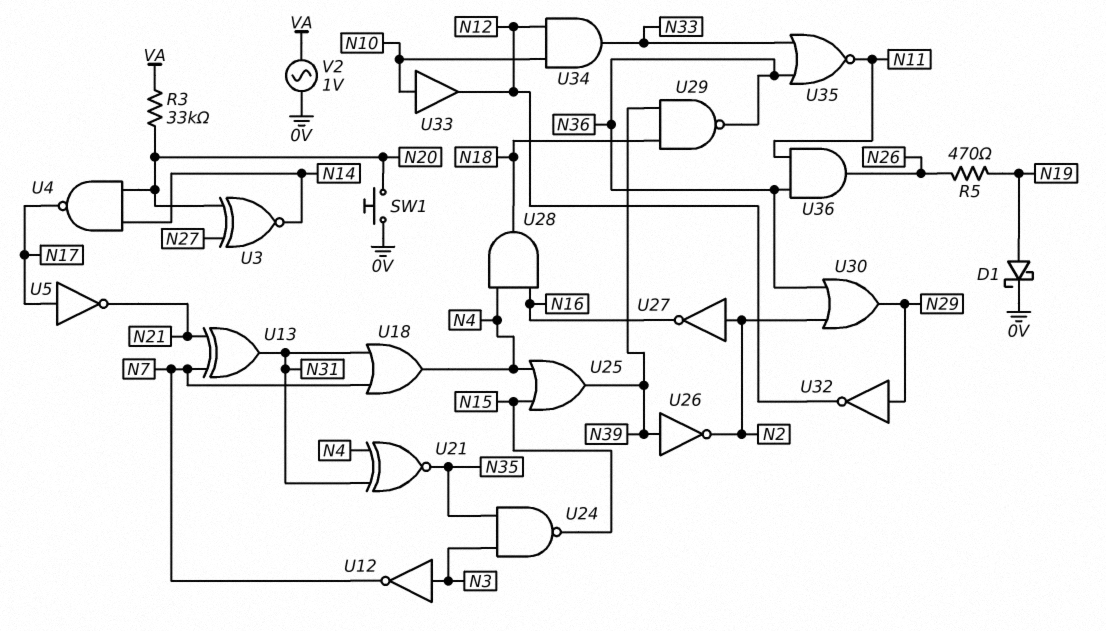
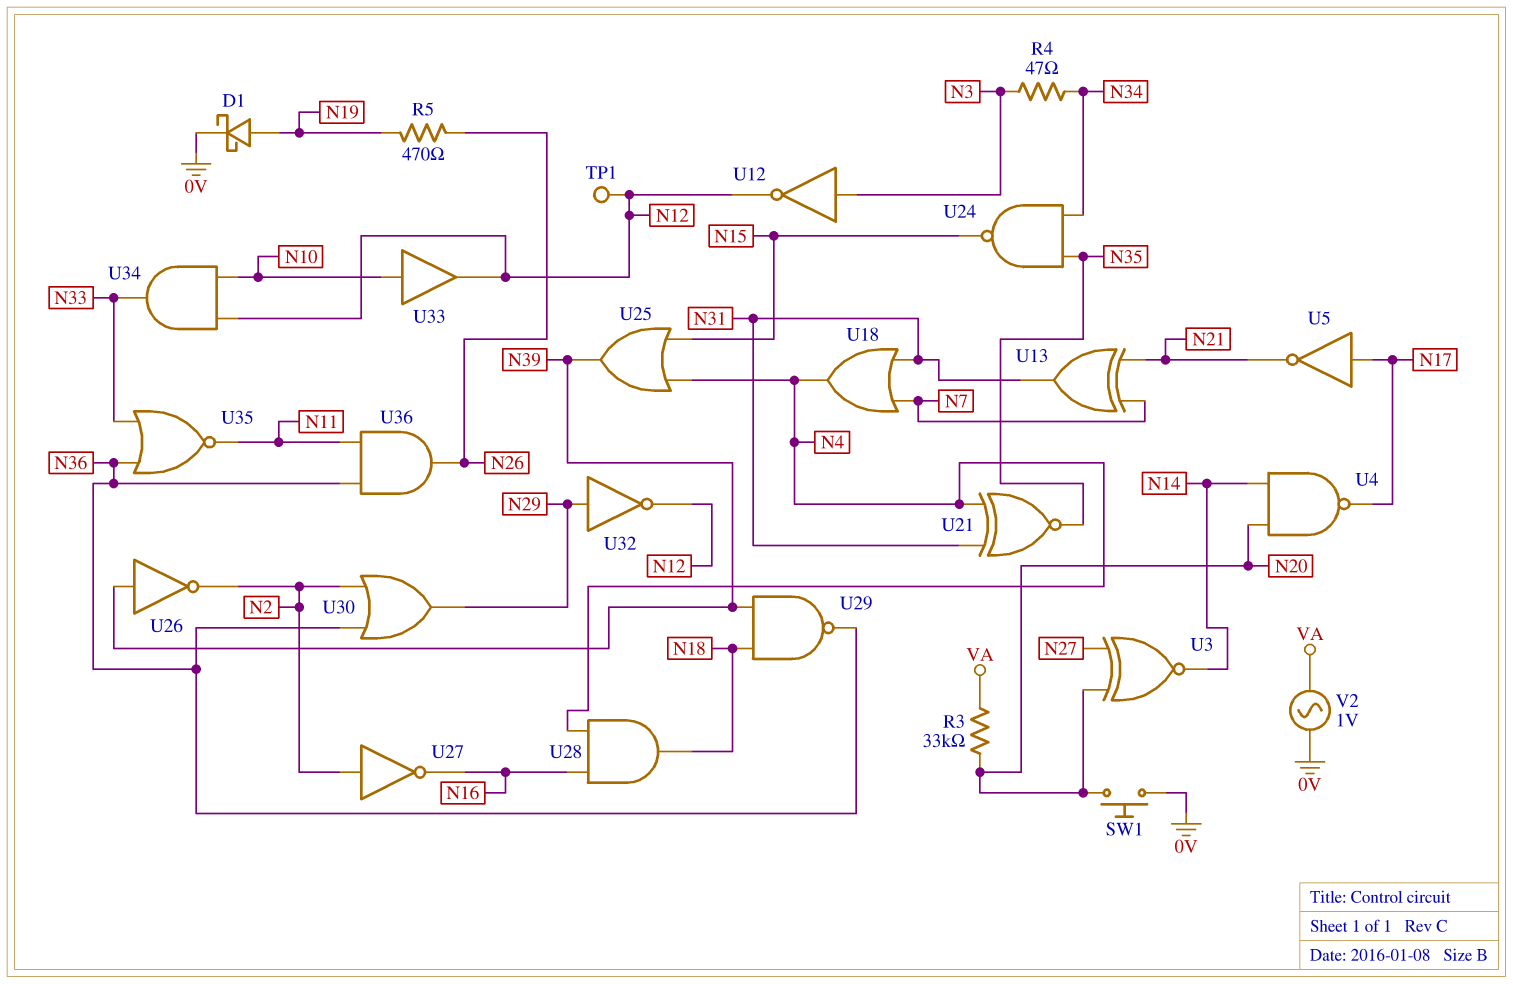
R4: none -> 47 (N3, N34)
TP1: none -> test point (N12)
U12: NOT (in N3, out N7) -> NOT (in N3, out N12)
U24: NAND (in N3, in N35, out N15) -> NAND (in N34, in N35, out N15)

